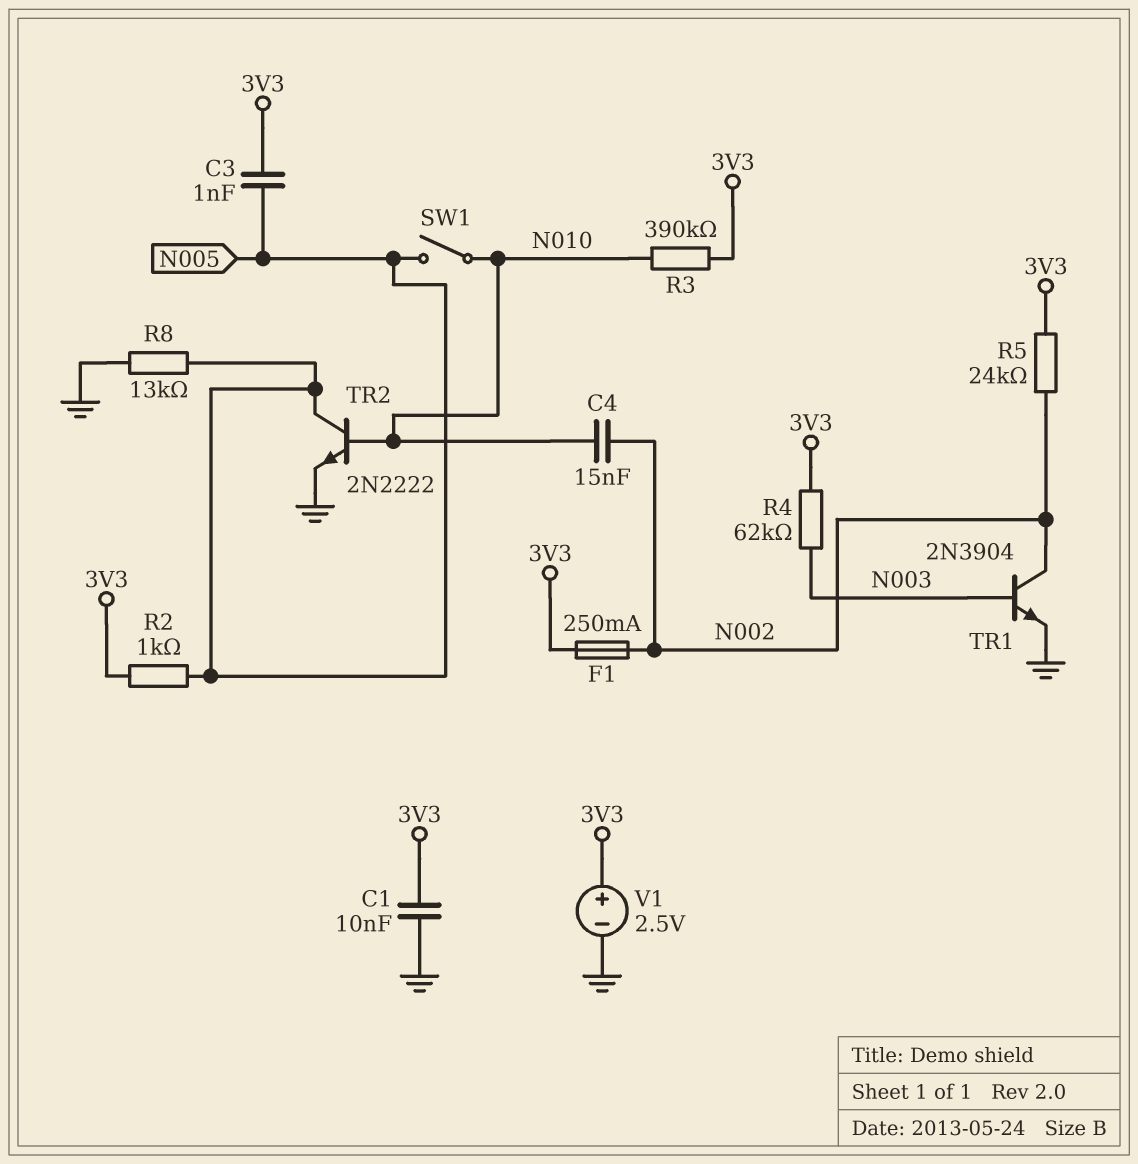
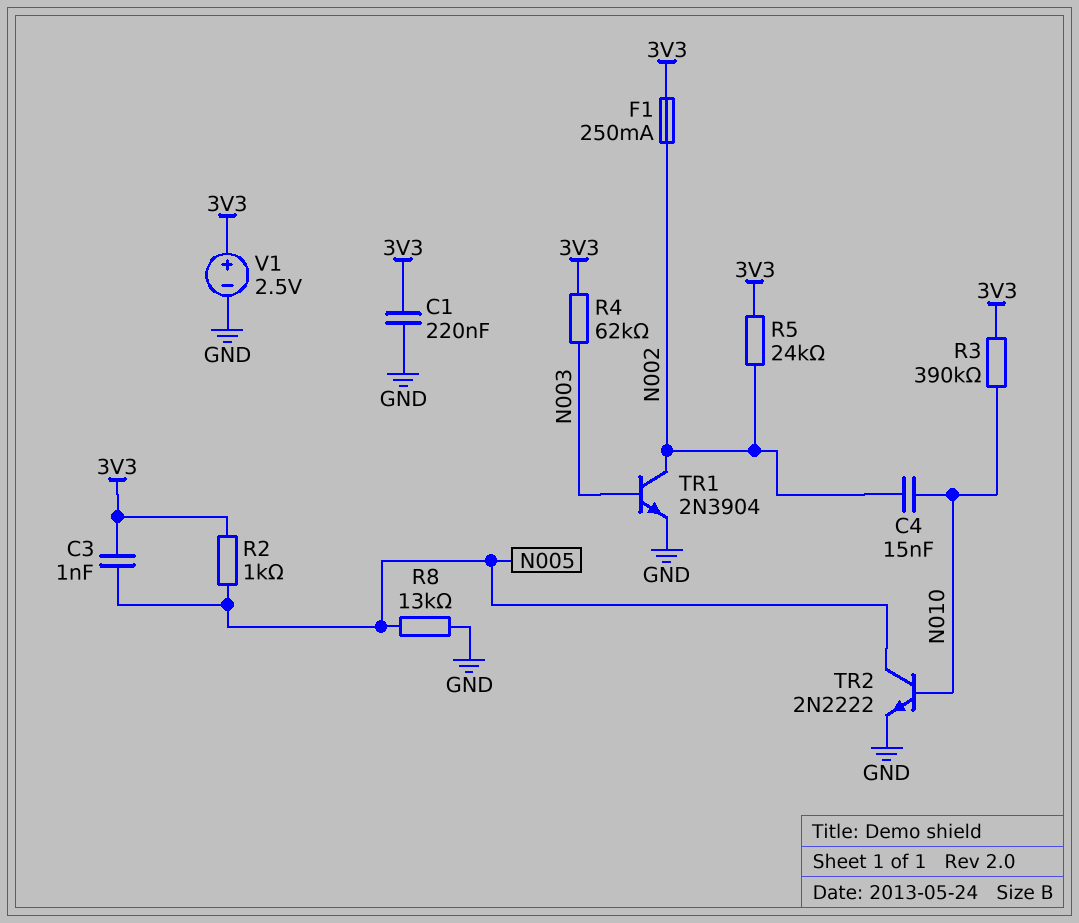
C1: 10nF (3V3, GND) -> 220nF (3V3, GND)
SW1: switch (N005, N010) -> none

